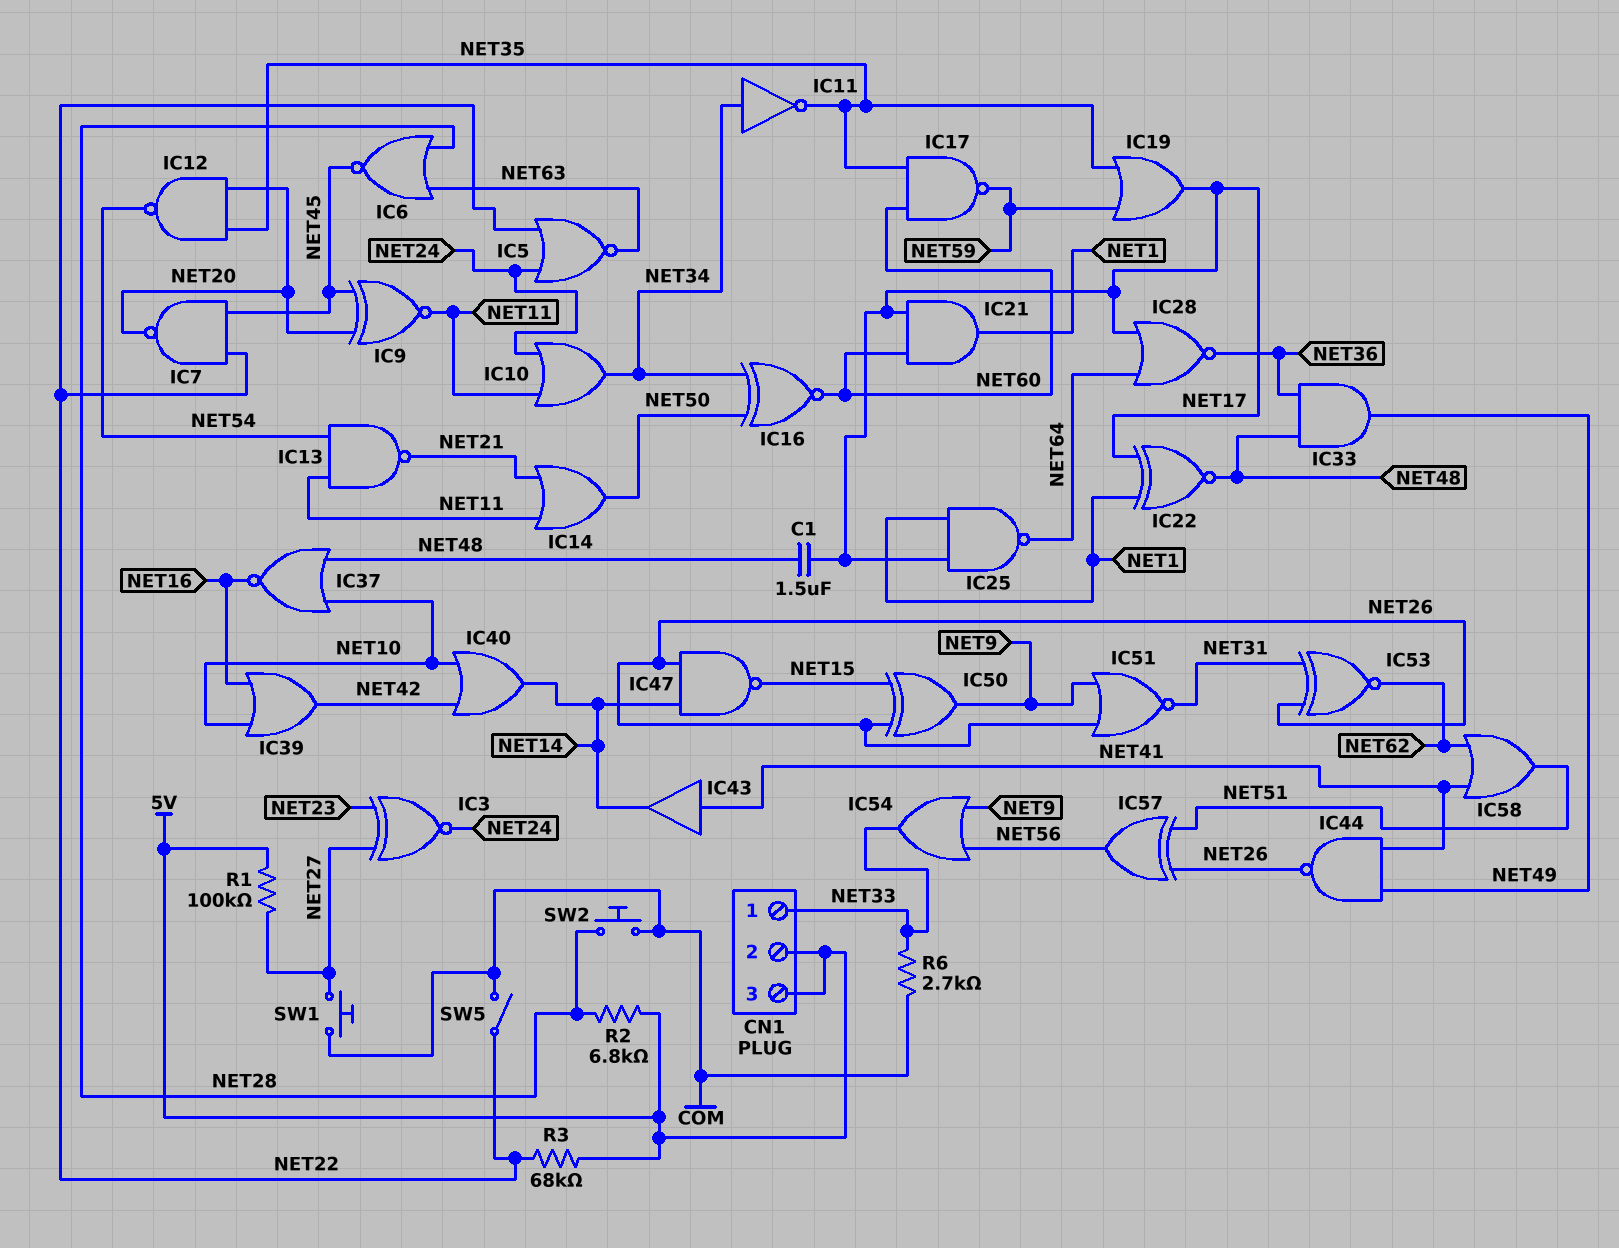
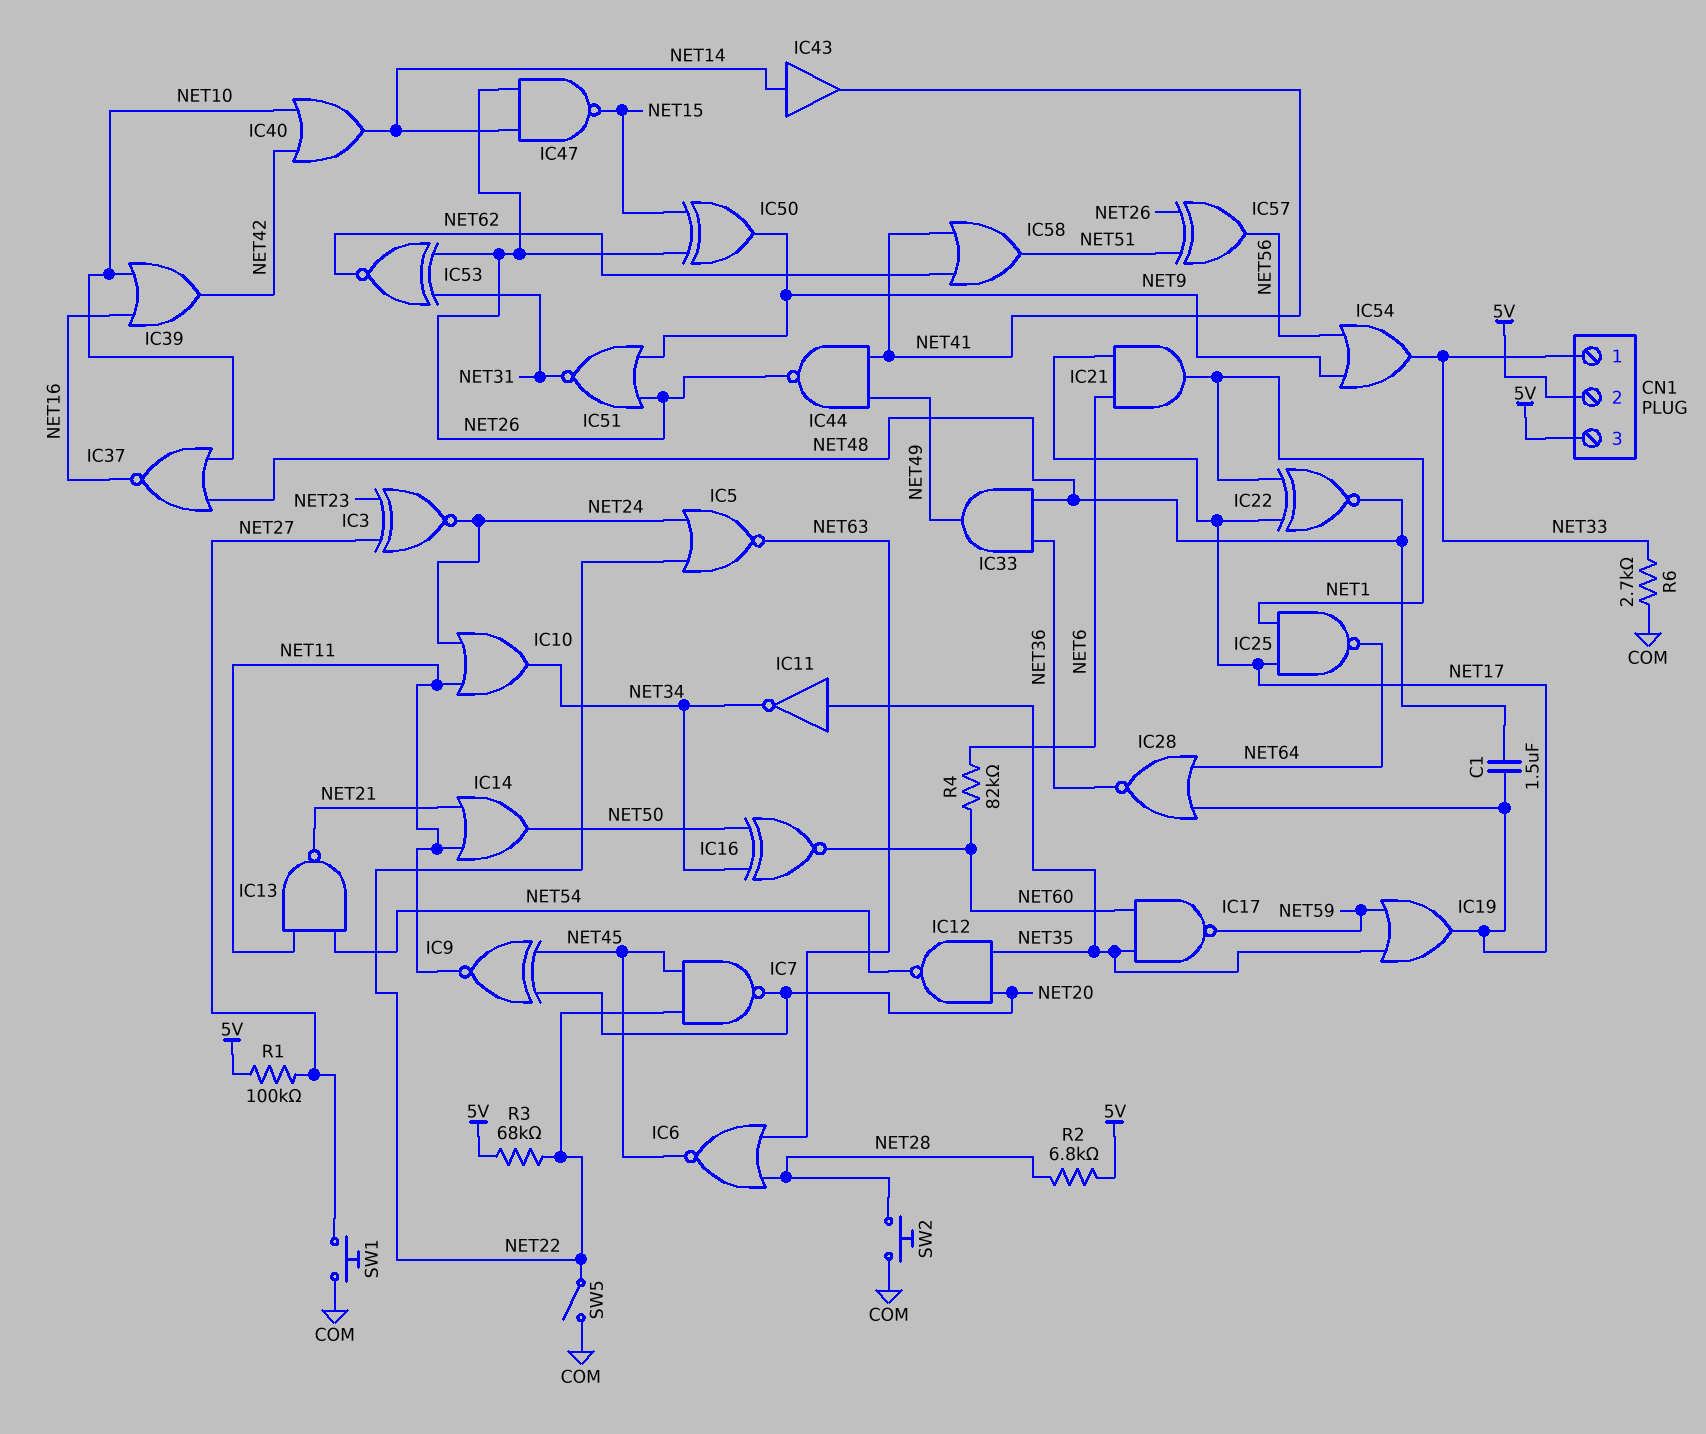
IC11: NOT (in NET34, out NET35) -> NOT (in NET35, out NET34)
IC21: AND (in NET17, in NET60, out NET1) -> AND (in NET6, in NET17, out NET1)
IC43: buffer (in NET41, out NET14) -> buffer (in NET14, out NET41)
R4: none -> 82k (NET6, NET60)

